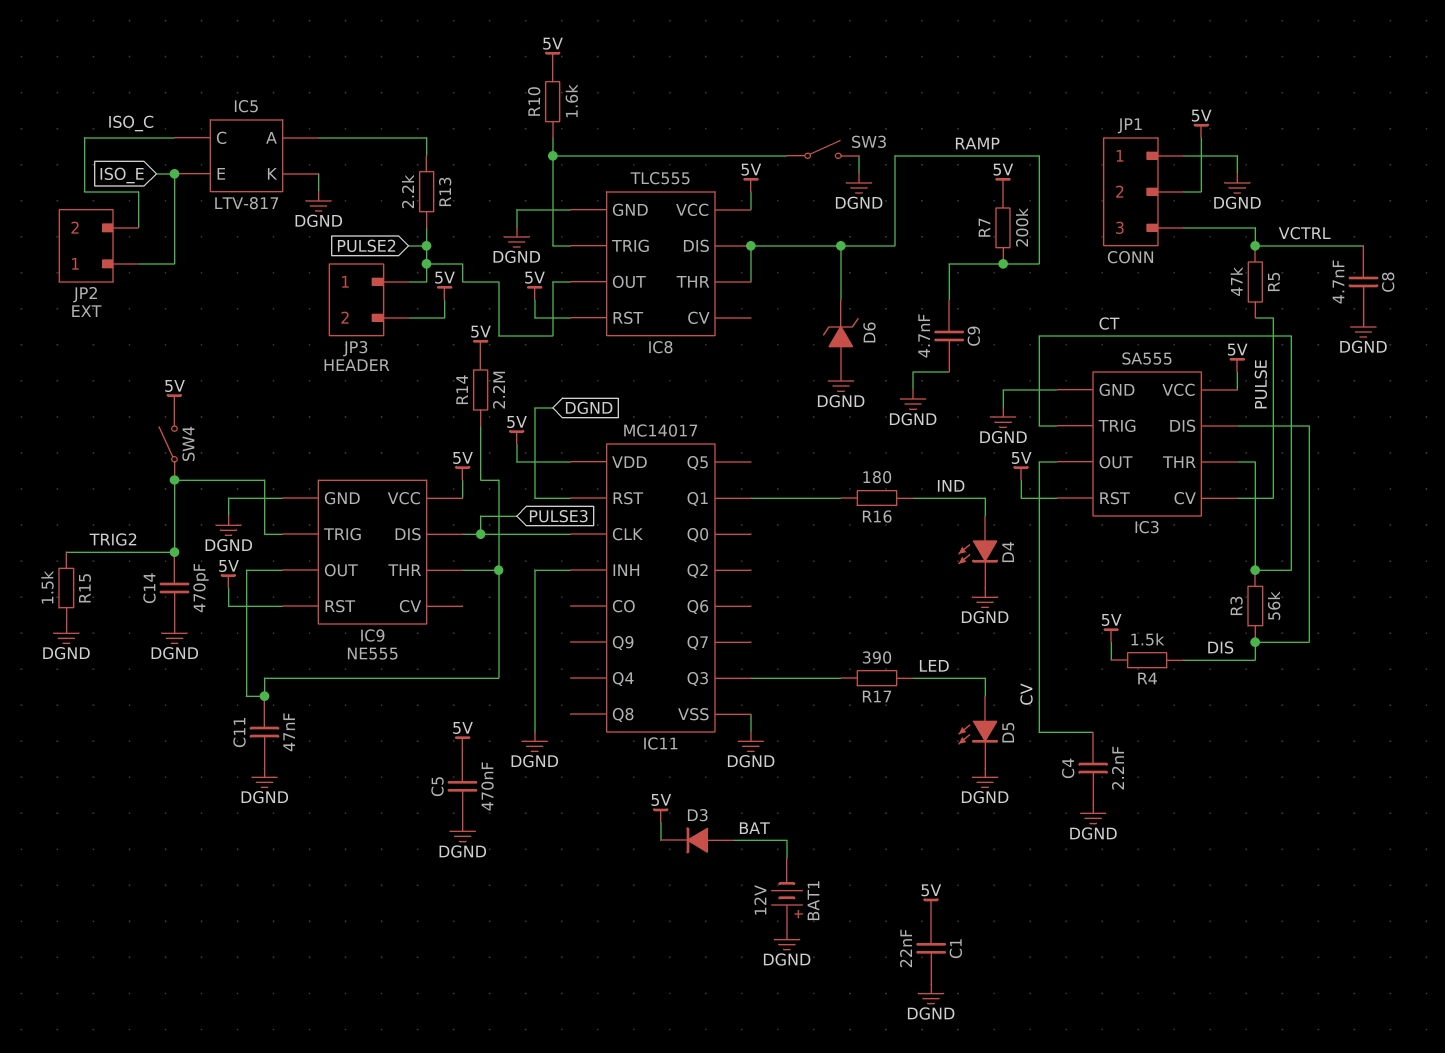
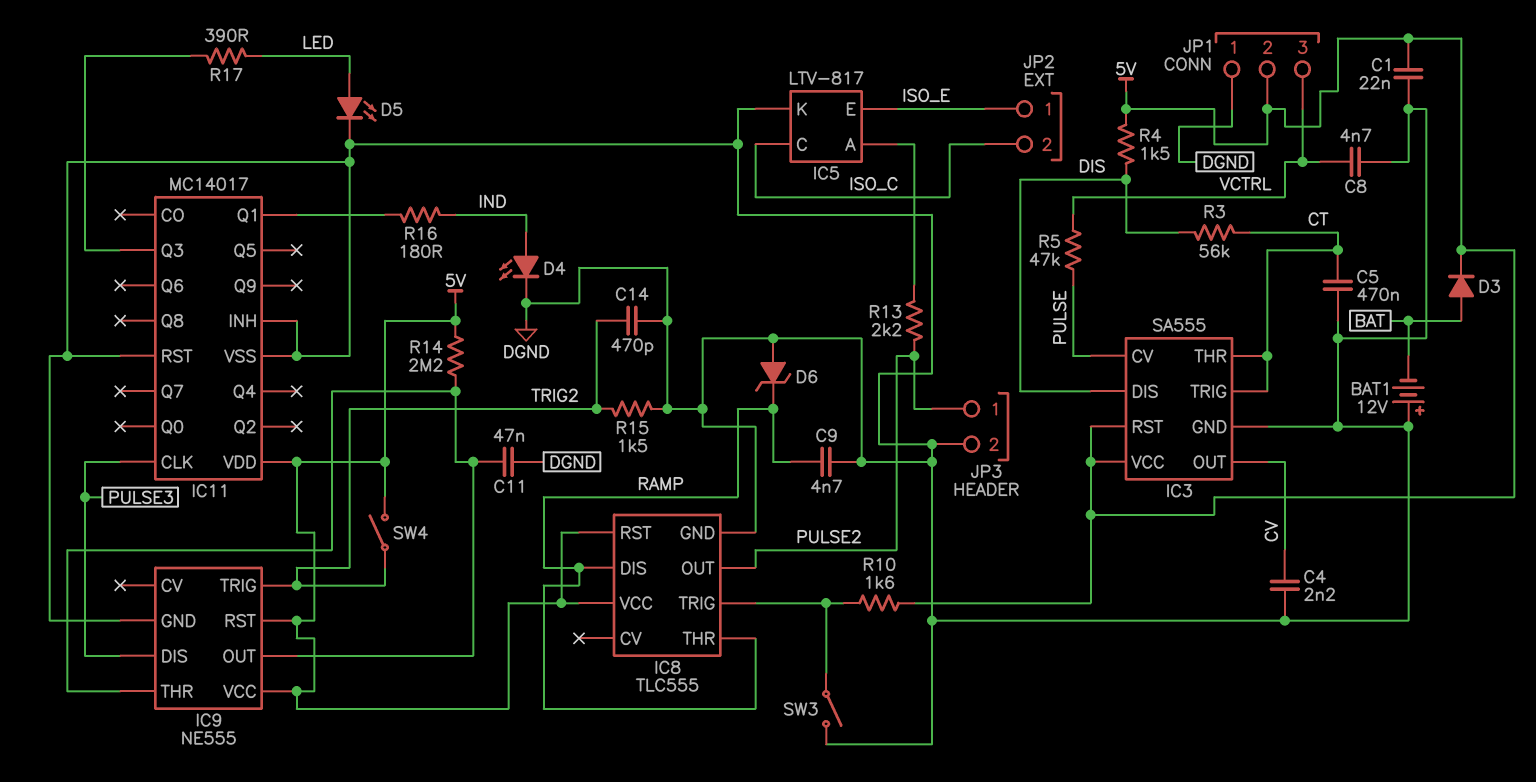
C5: 470nF (5V, DGND) -> 470nF (CT, DGND)
JP3 pin 2: 5V -> DGND
R7: 200k (5V, RAMP) -> none

